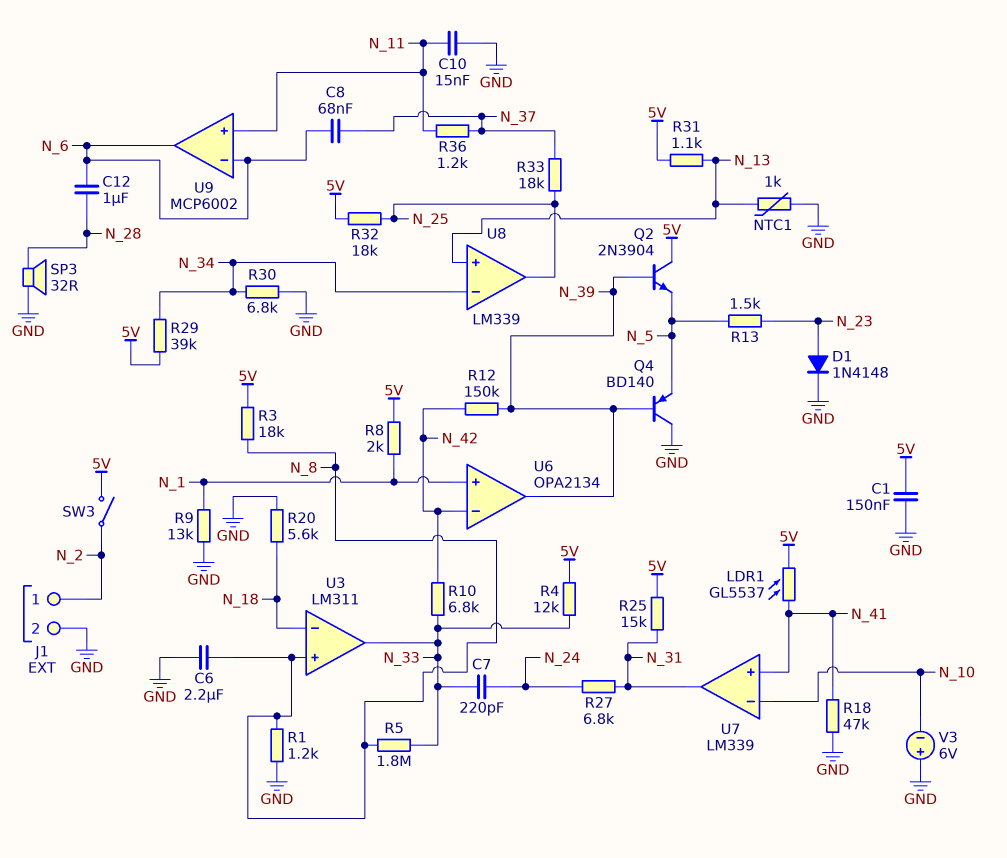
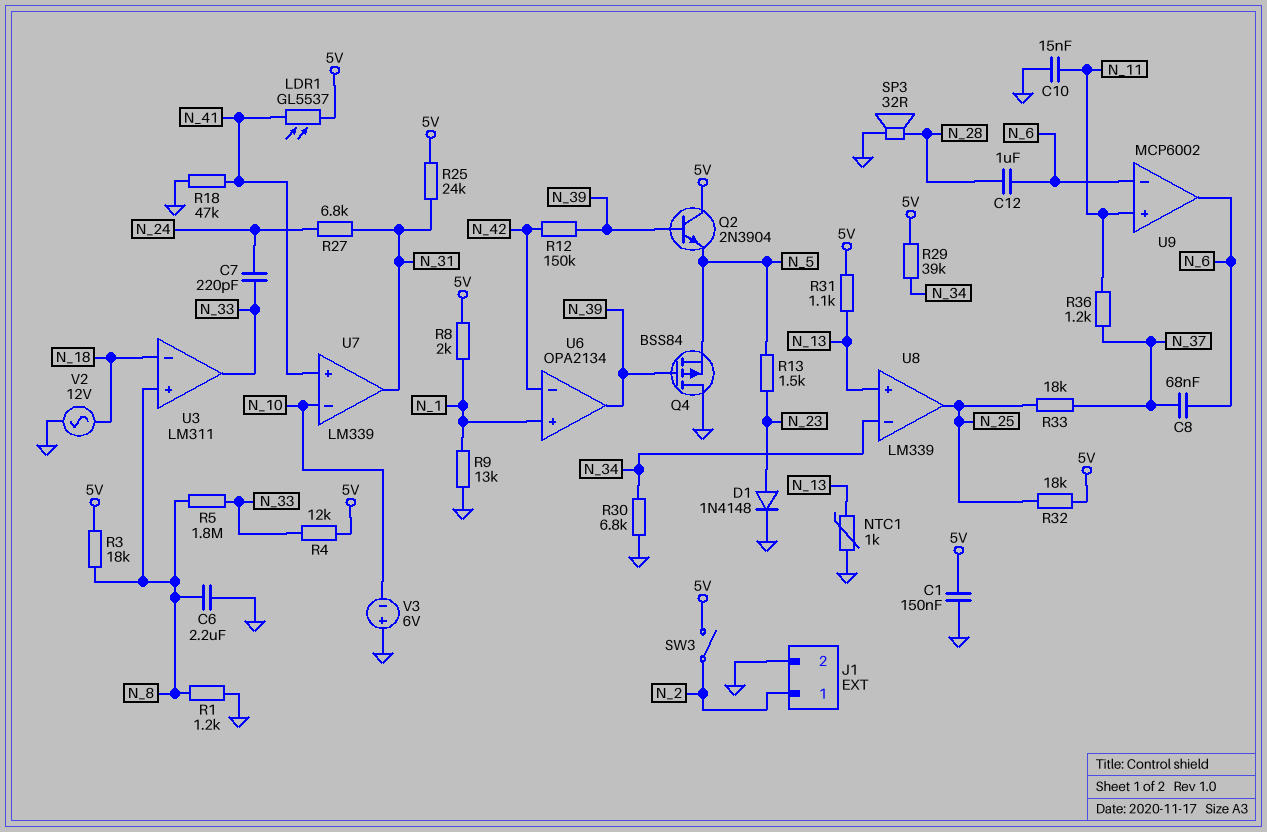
Q4: PNP BD140 (B N_39, C GND, E N_5) -> PMOS BSS84 (G N_39, D GND, S N_5)
R10: 6.8k (N_33, N_42) -> none
R20: 5.6k (GND, N_18) -> none
R25: 15k (5V, N_31) -> 24k (5V, N_31)
V2: none -> AC 12V (GND, N_18)

